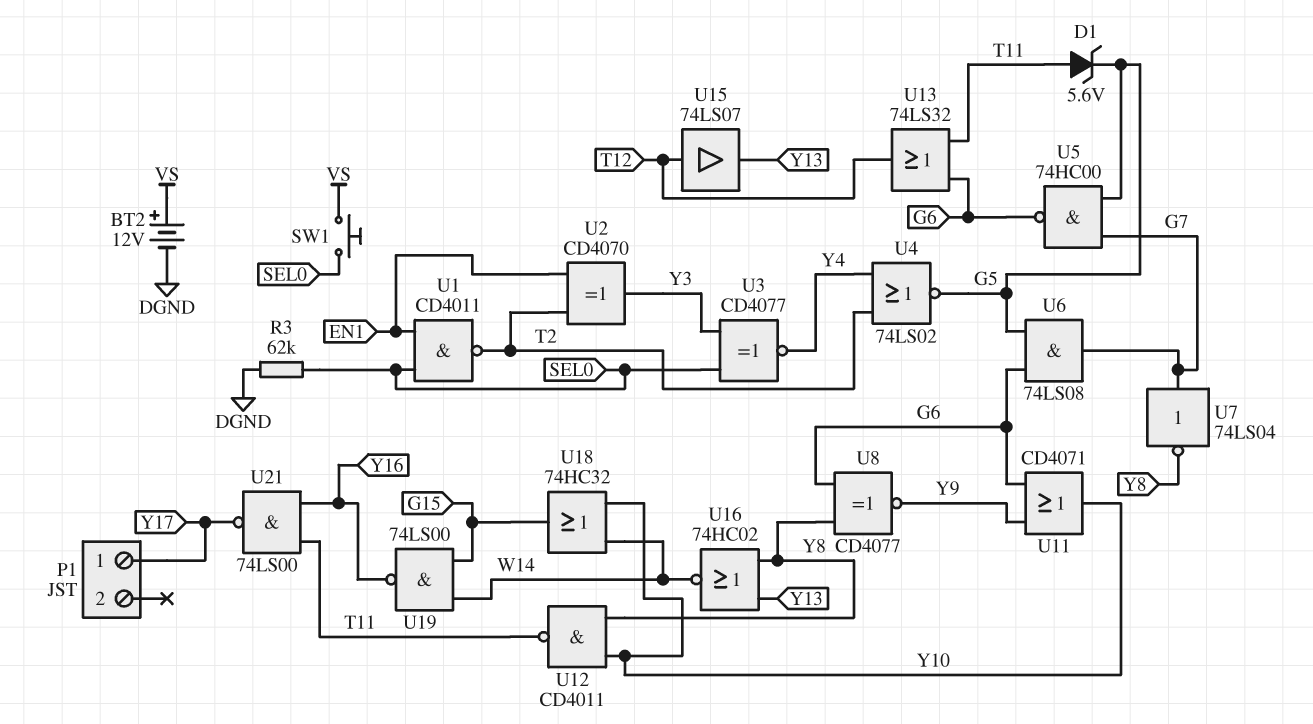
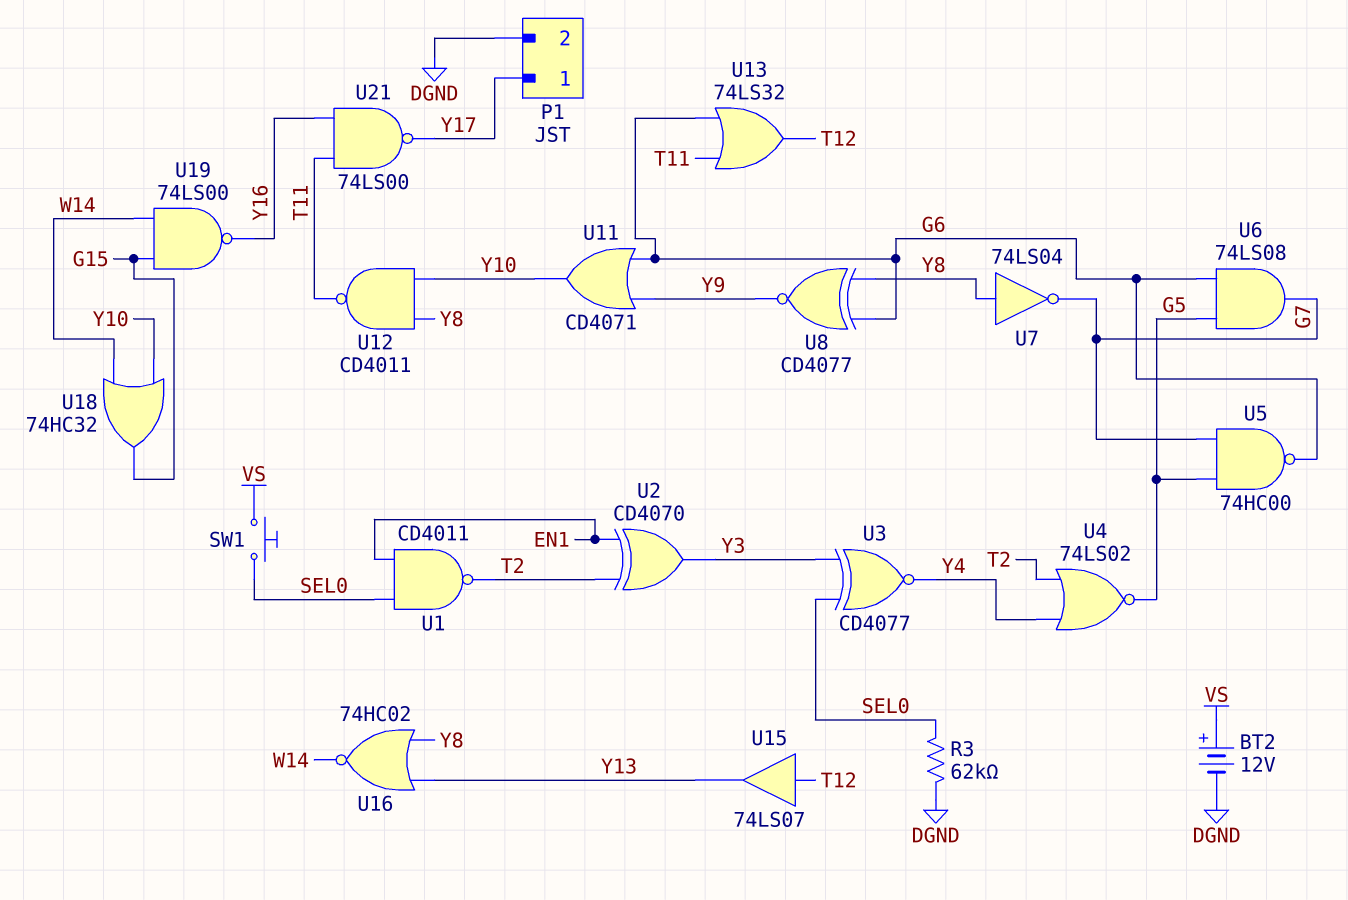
D1: zener 5.6V (A T11, K G5) -> none
P1 pin 2: none -> DGND
U7: NOT 74LS04 (in G7, out Y8) -> NOT 74LS04 (in Y8, out G7)

